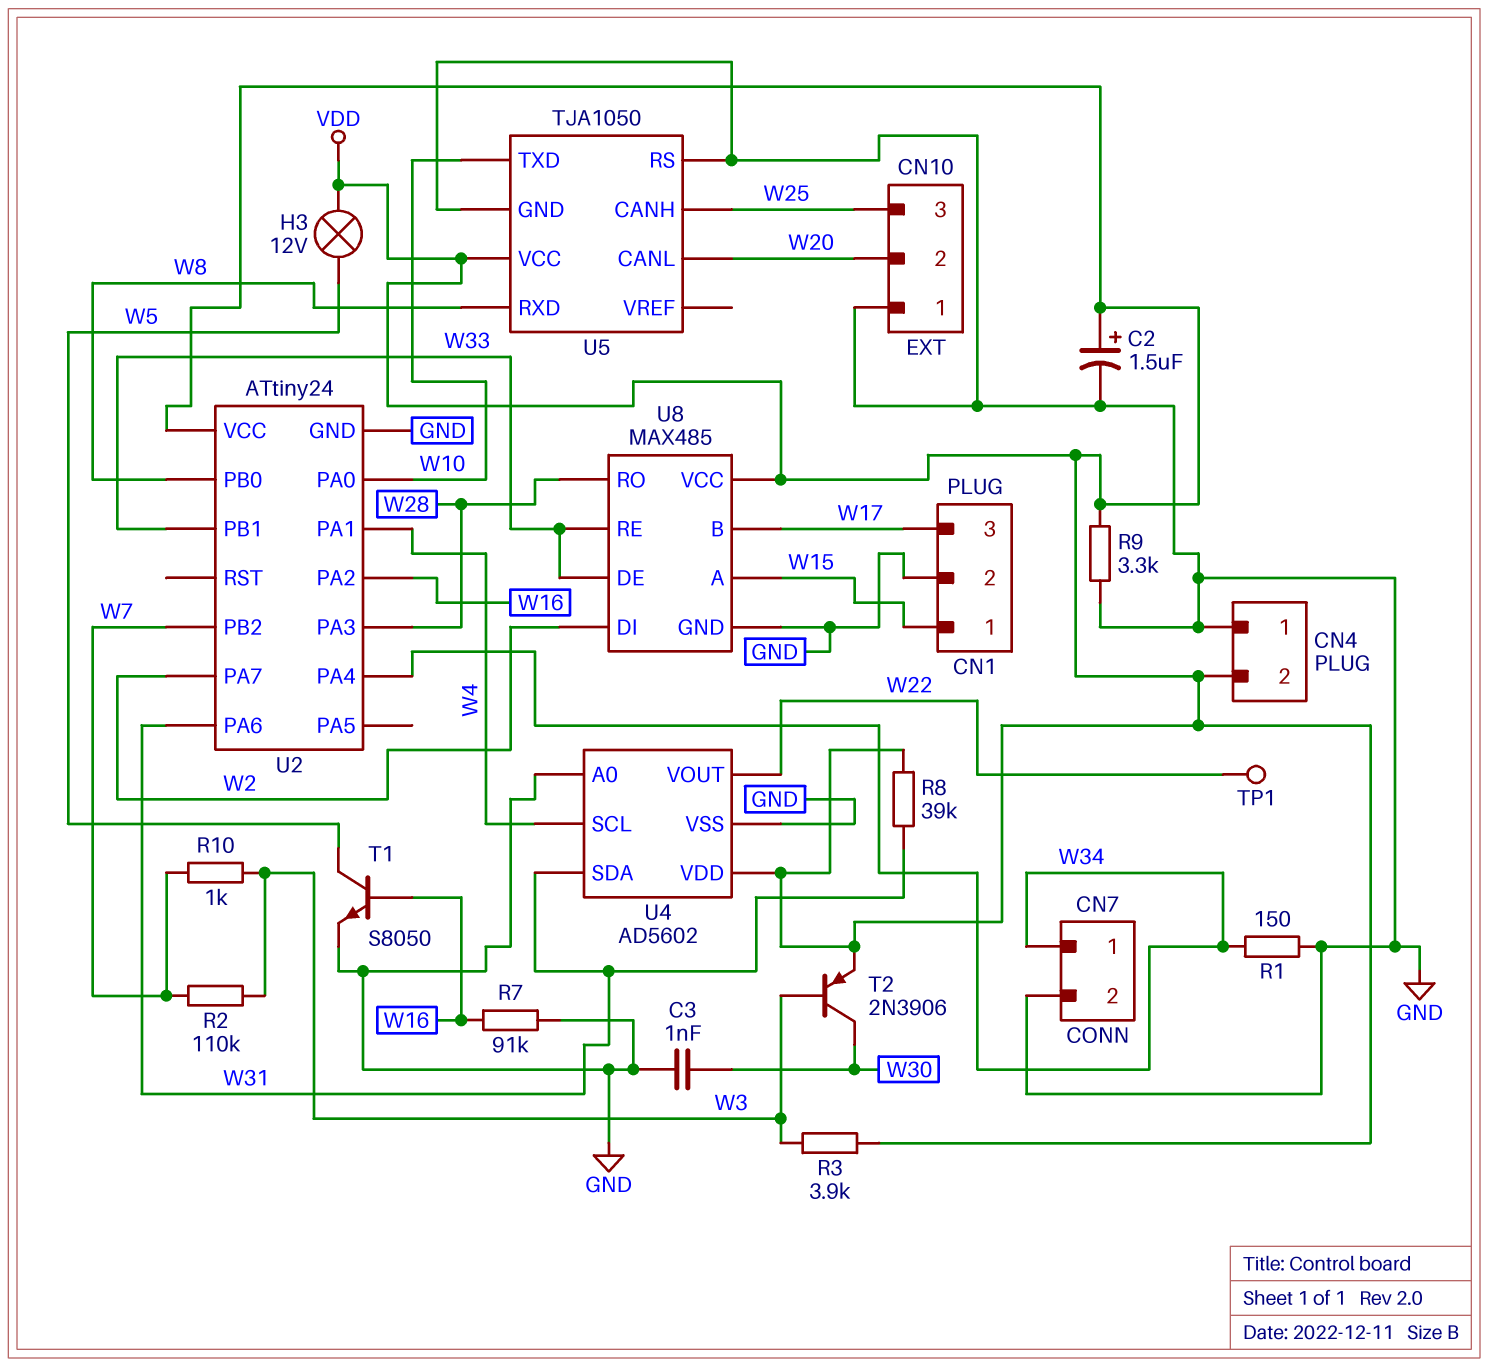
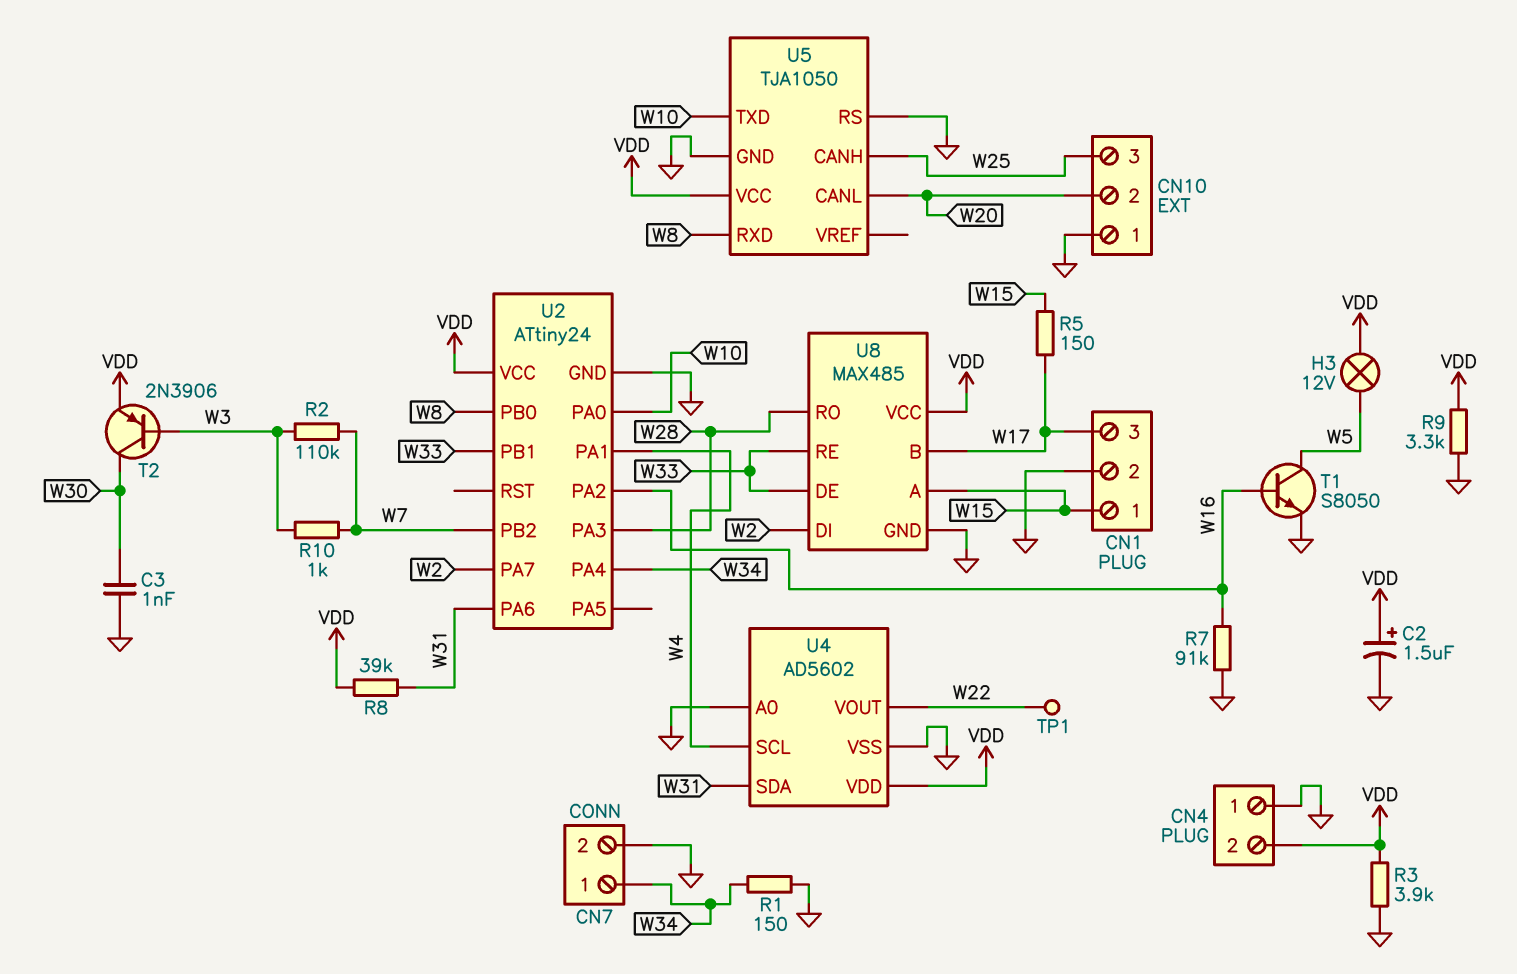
R3: 3.9k (VDD, W3) -> 3.9k (GND, VDD)
R5: none -> 150 (W15, W17)

